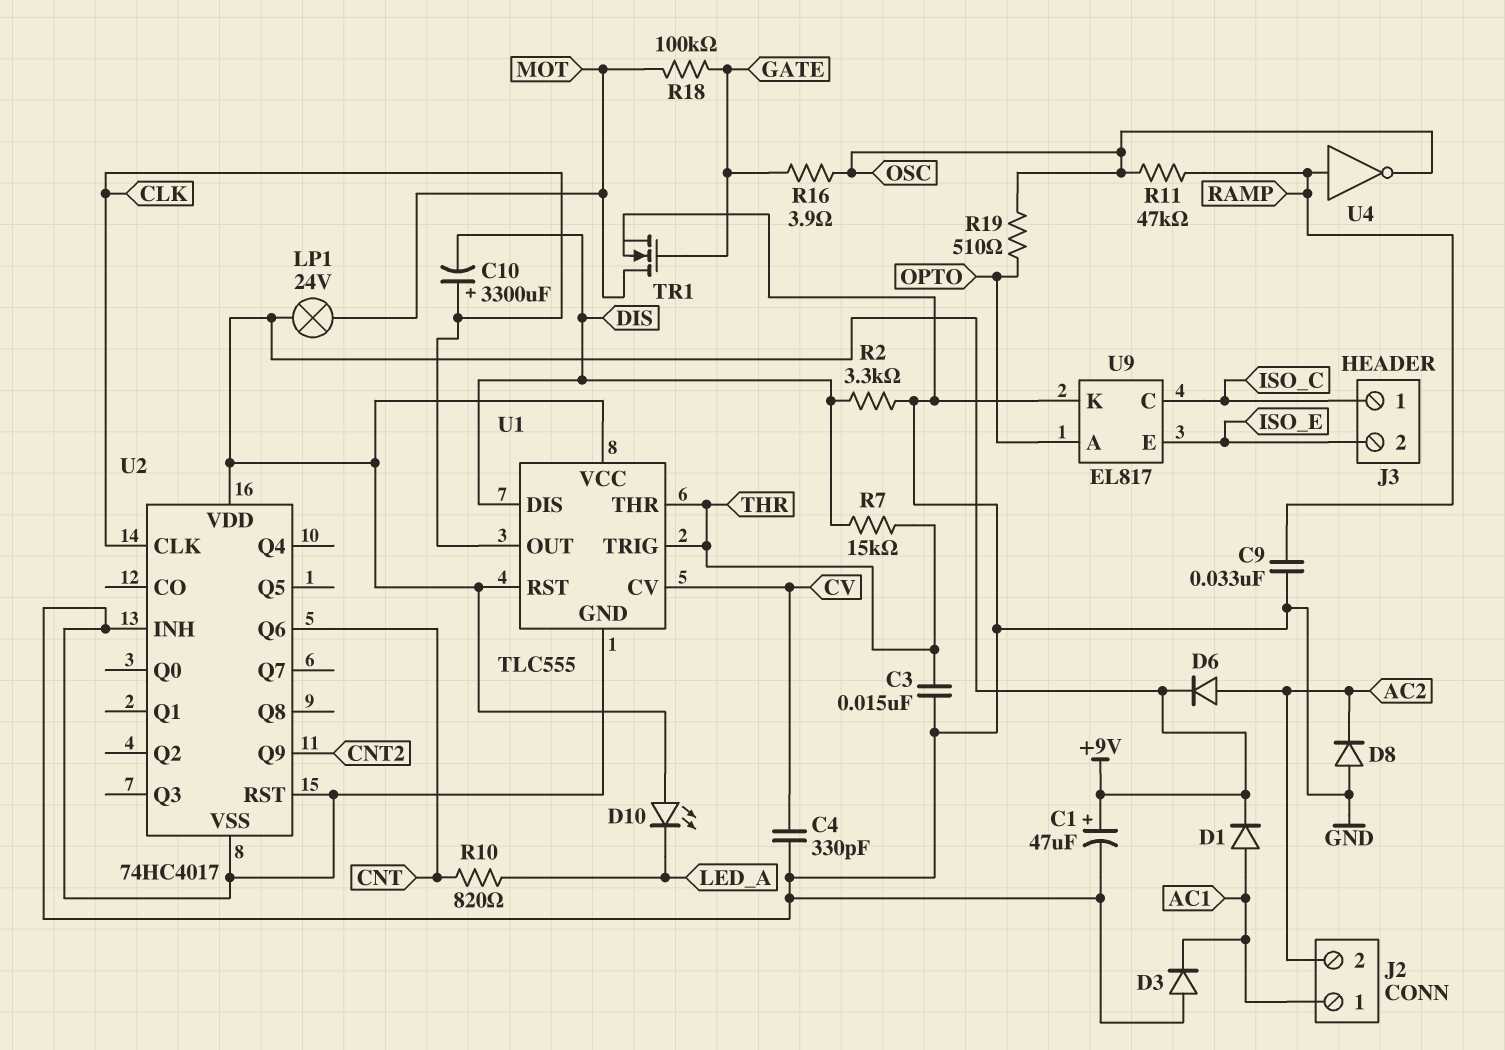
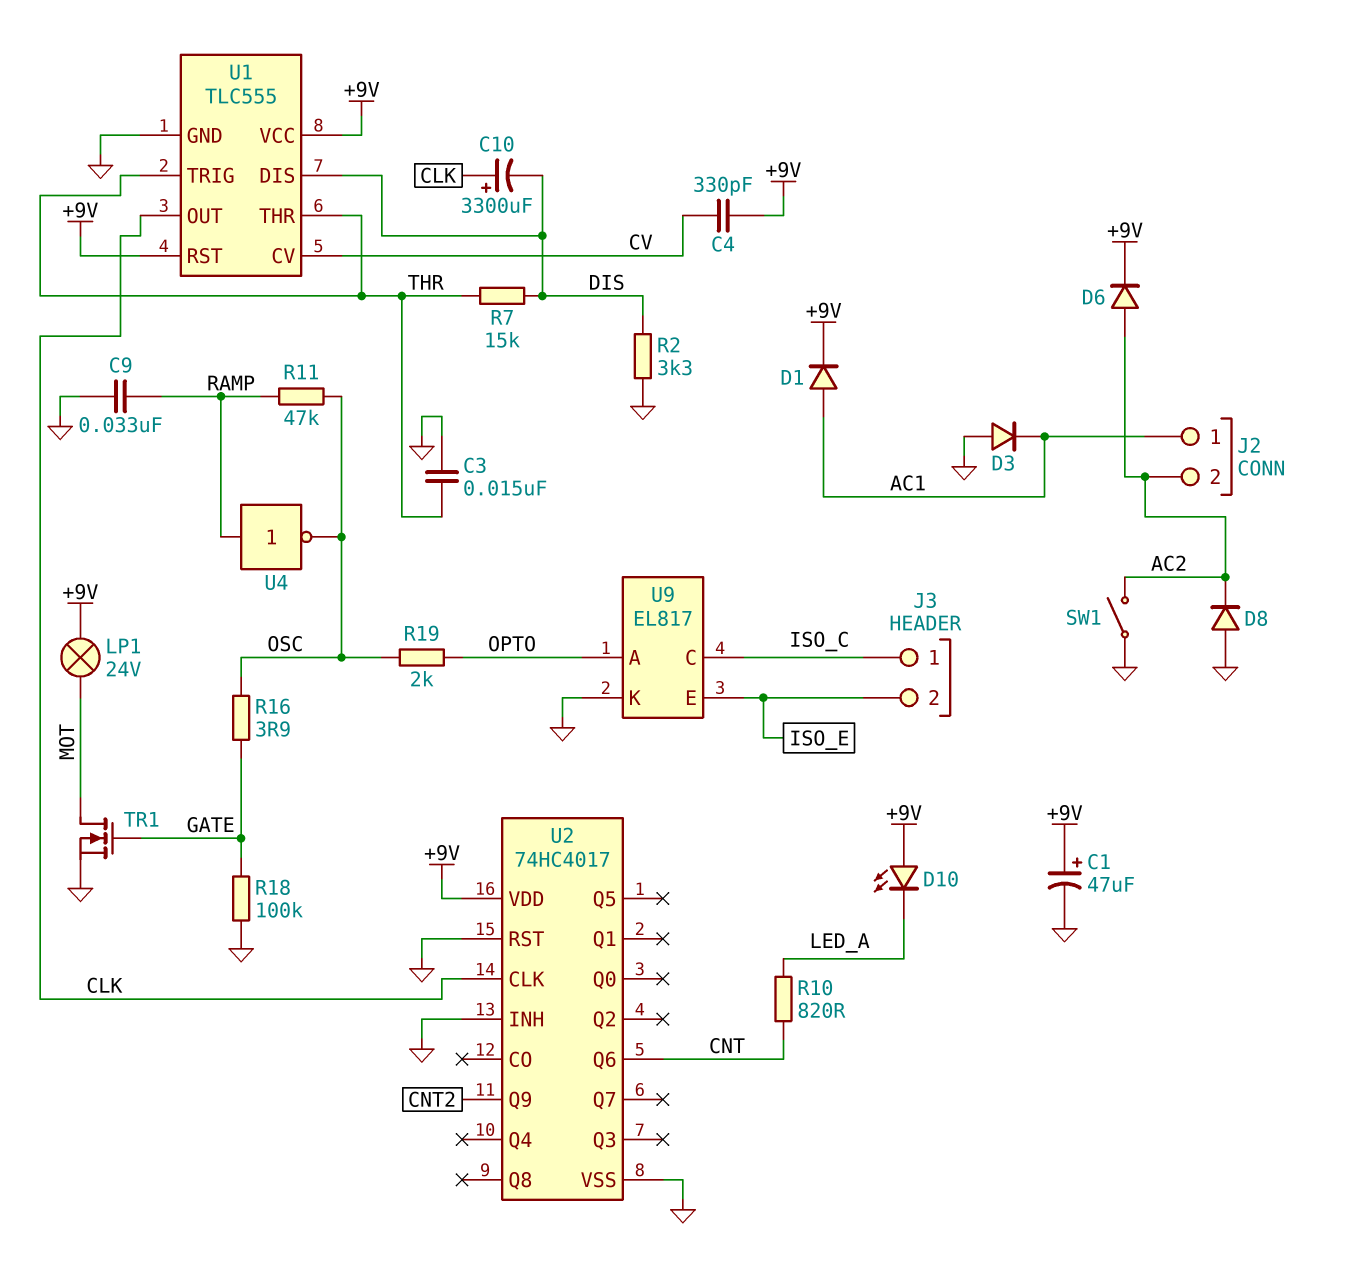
C4: 330pF (CV, GND) -> 330pF (+9V, CV)
R18: 100k (GATE, MOT) -> 100k (GATE, GND)
R19: 510 (OPTO, OSC) -> 2k (OPTO, OSC)
SW1: none -> switch (AC2, GND)

